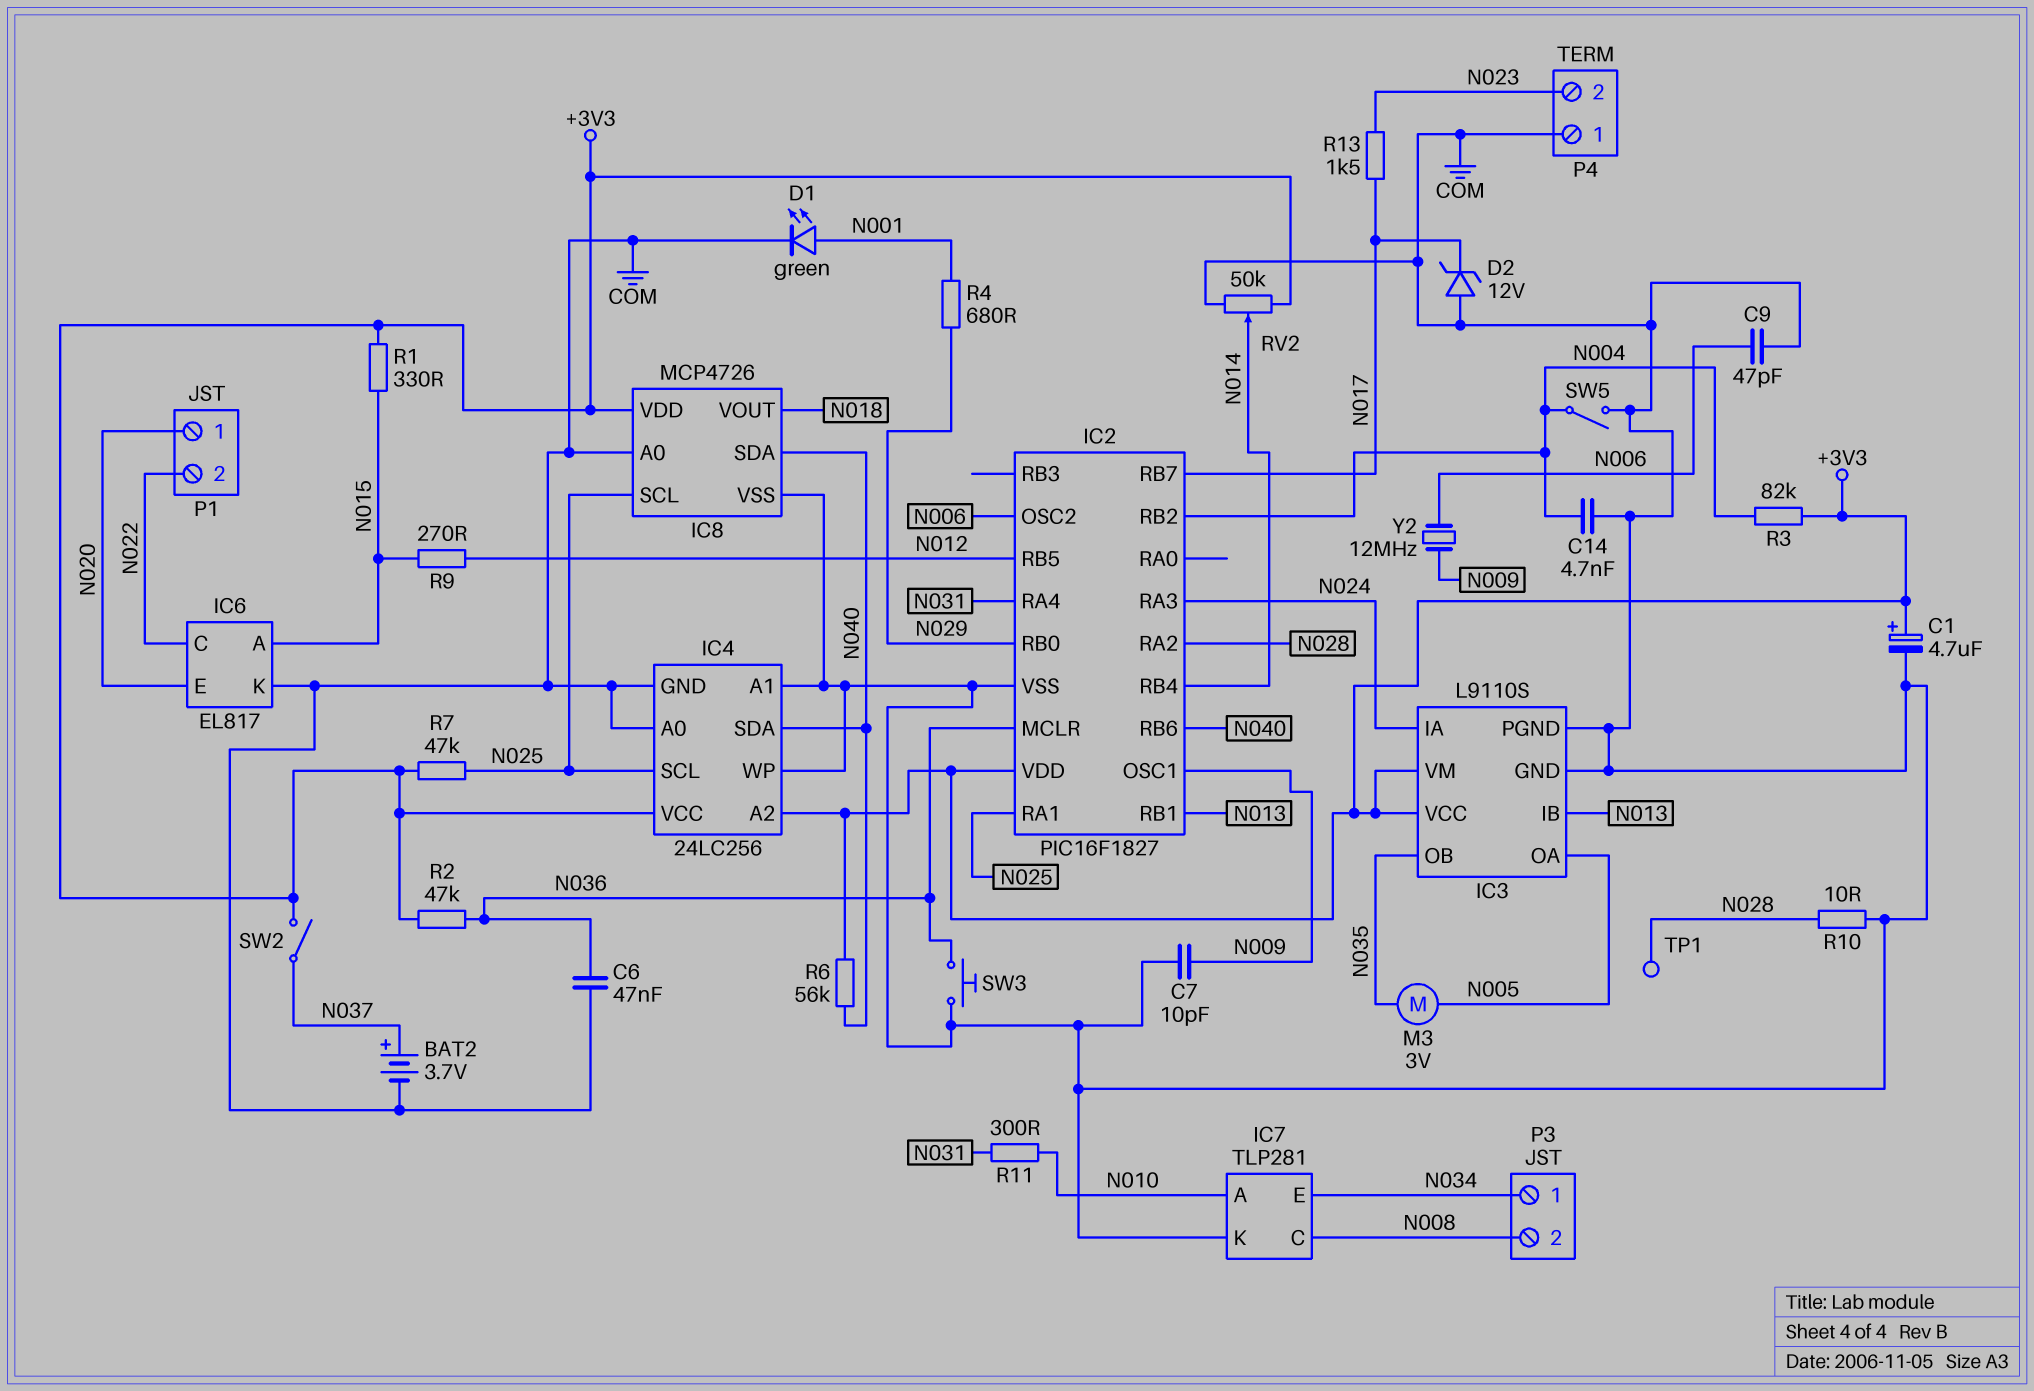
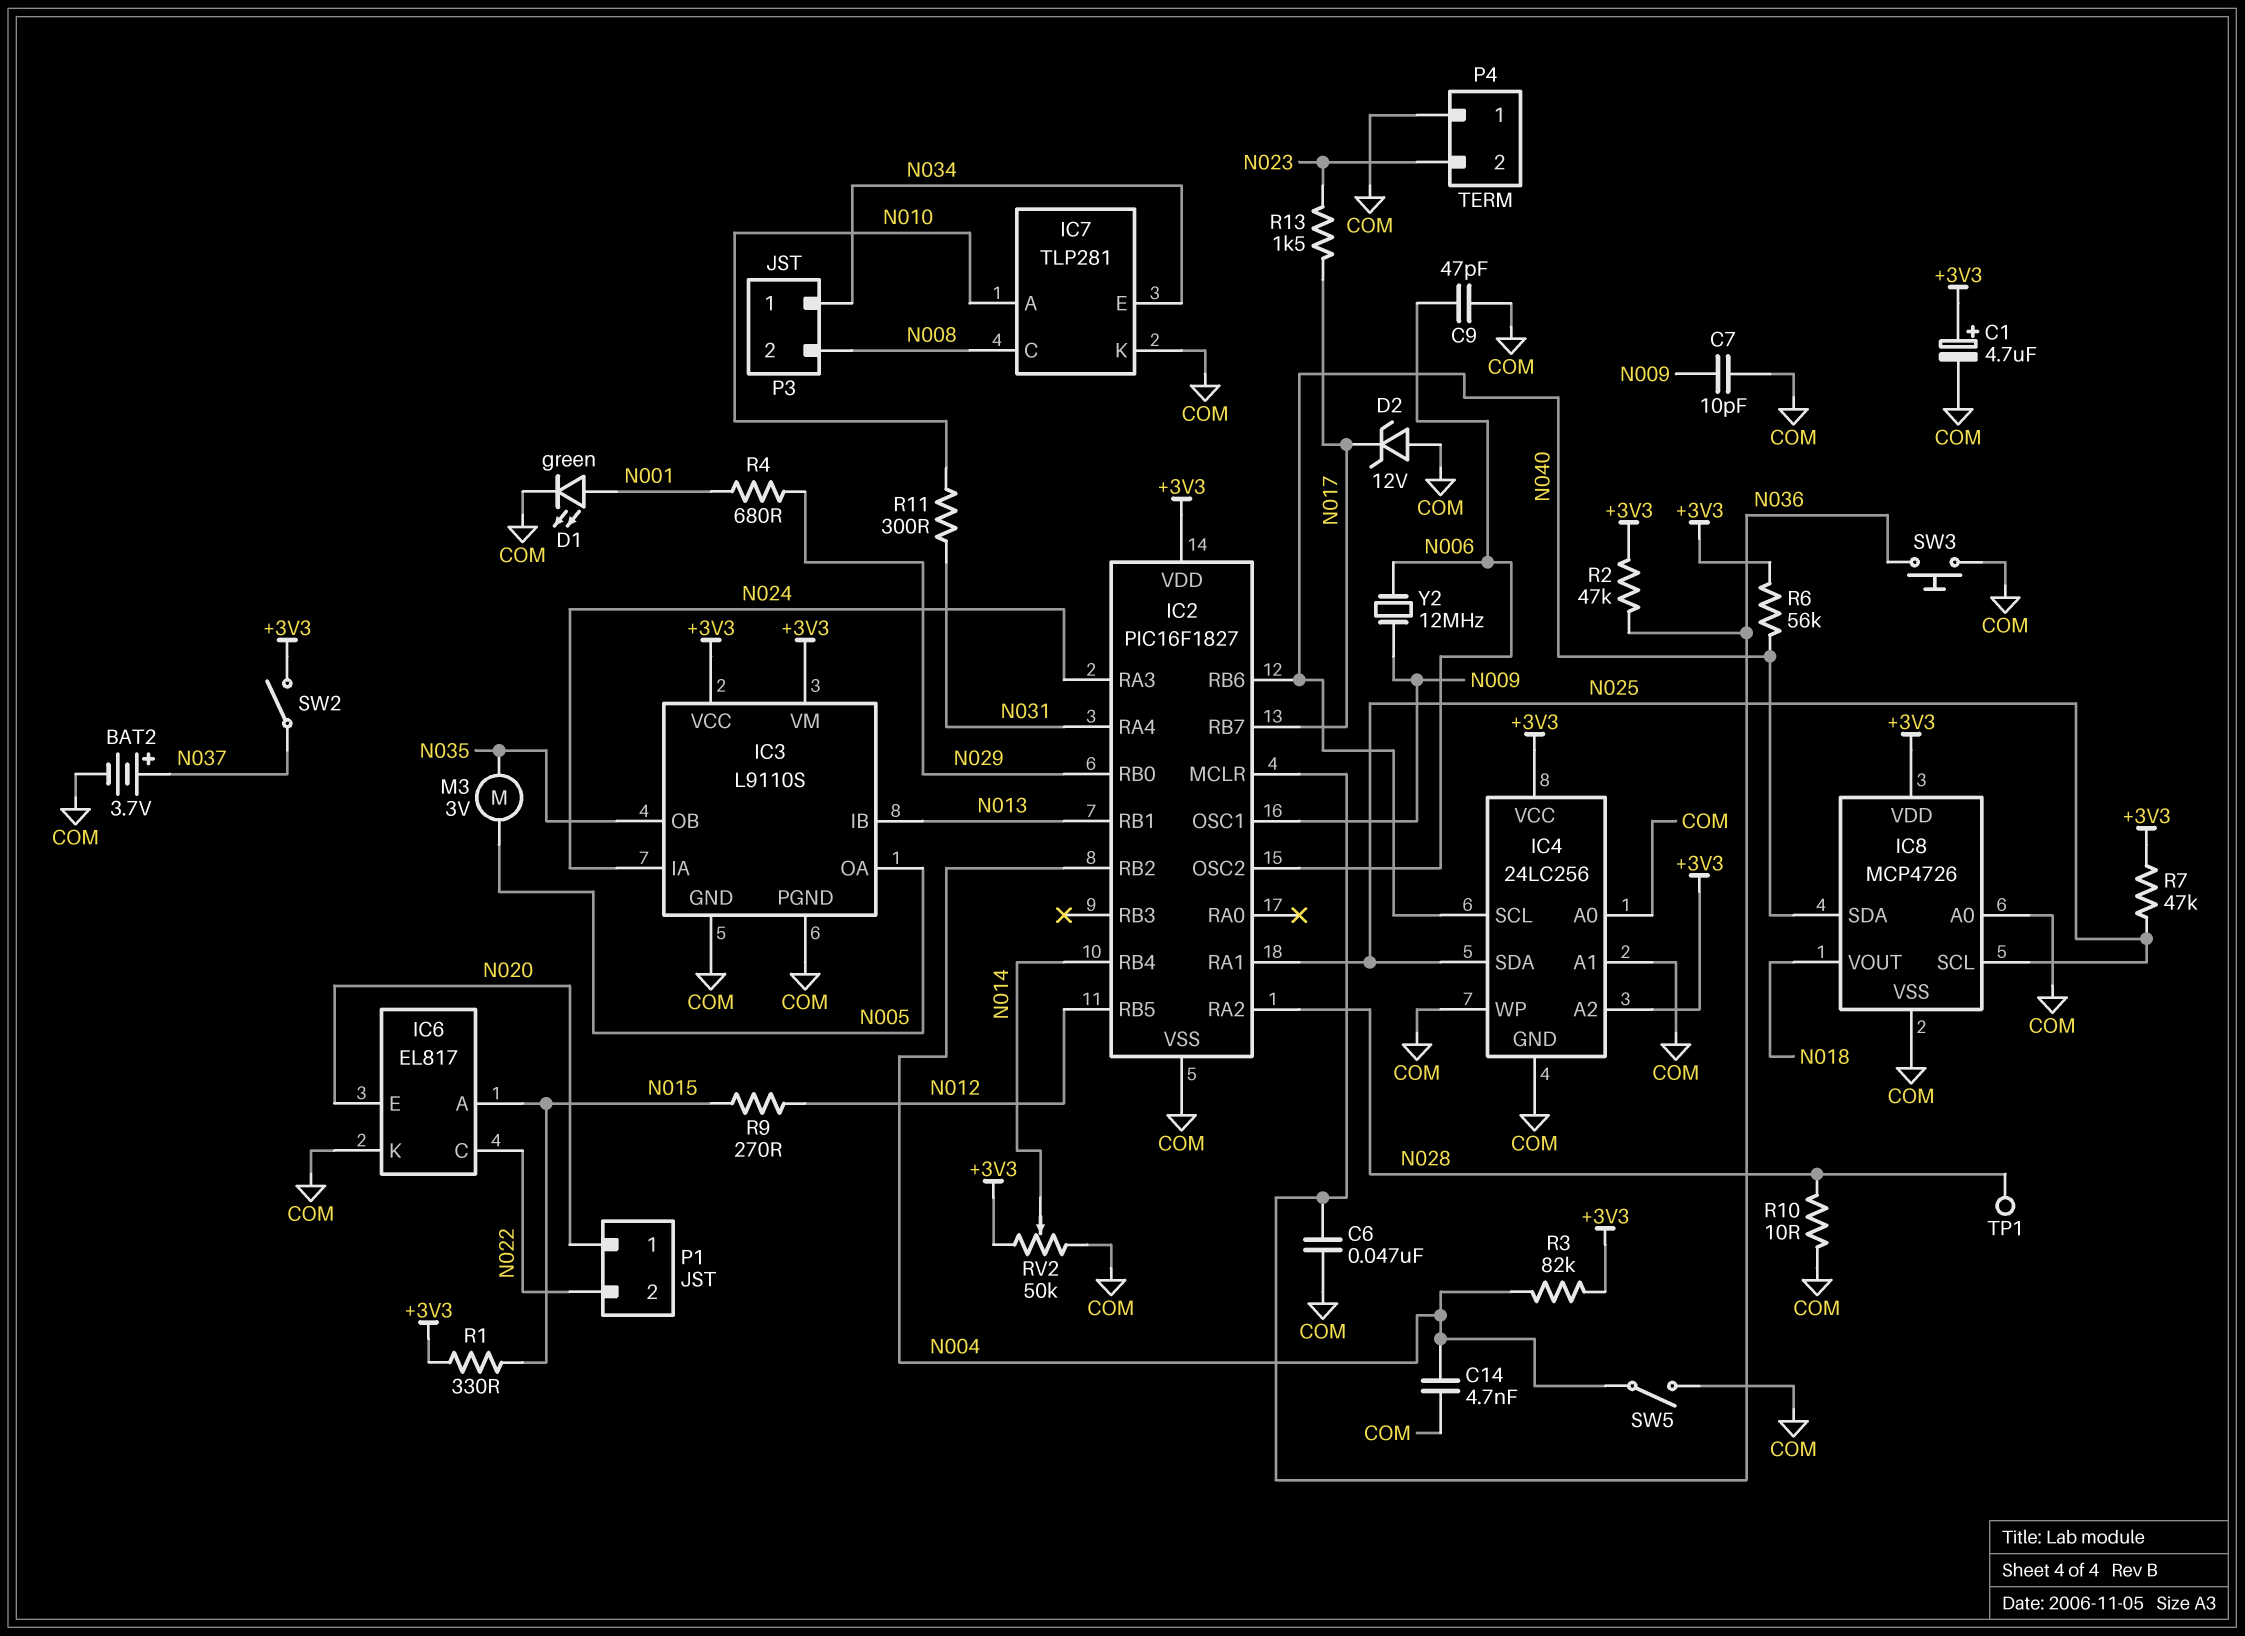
IC4 pin SCL: N025 -> N040
IC4 pin SDA: N040 -> N025

